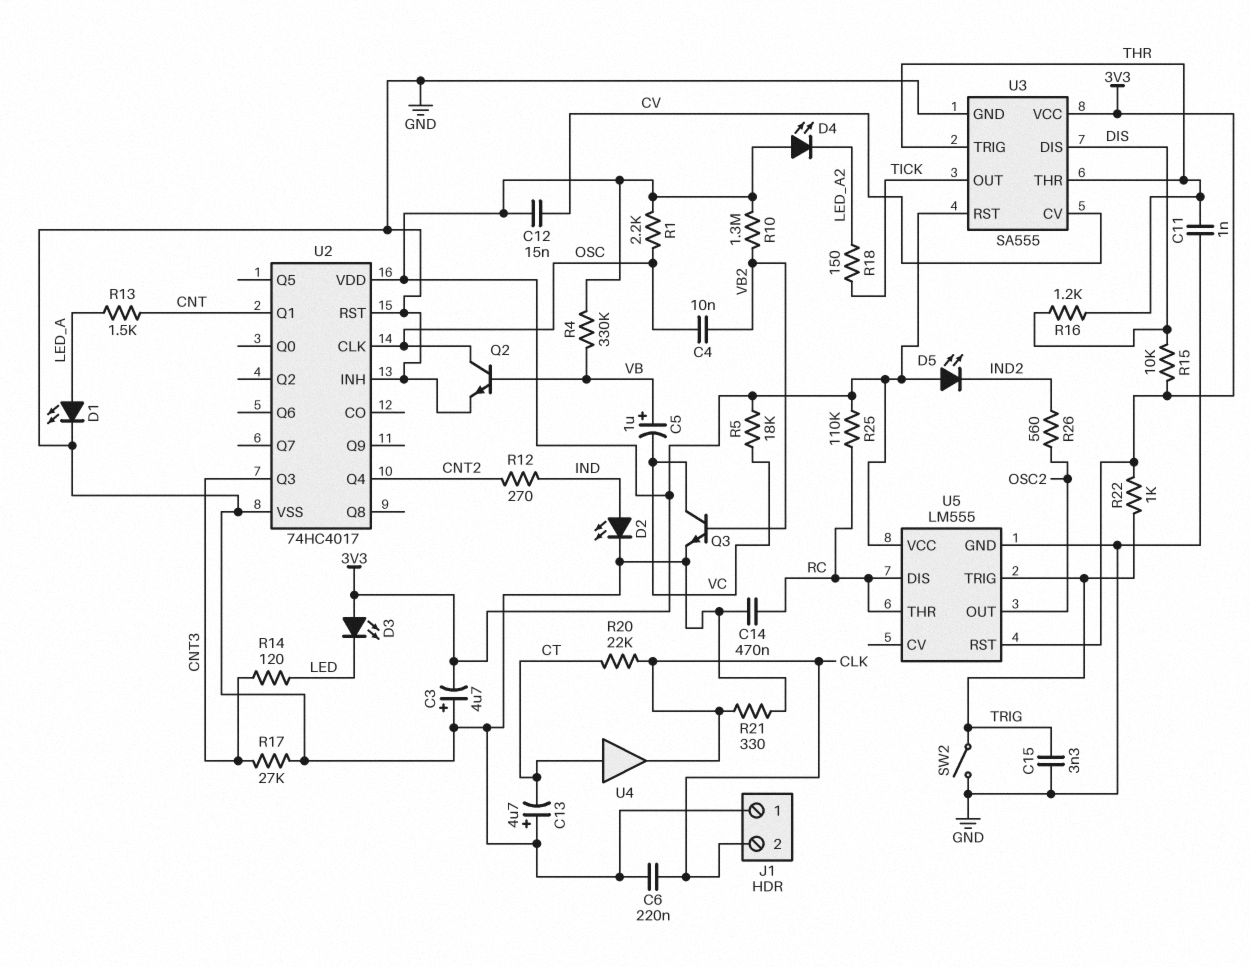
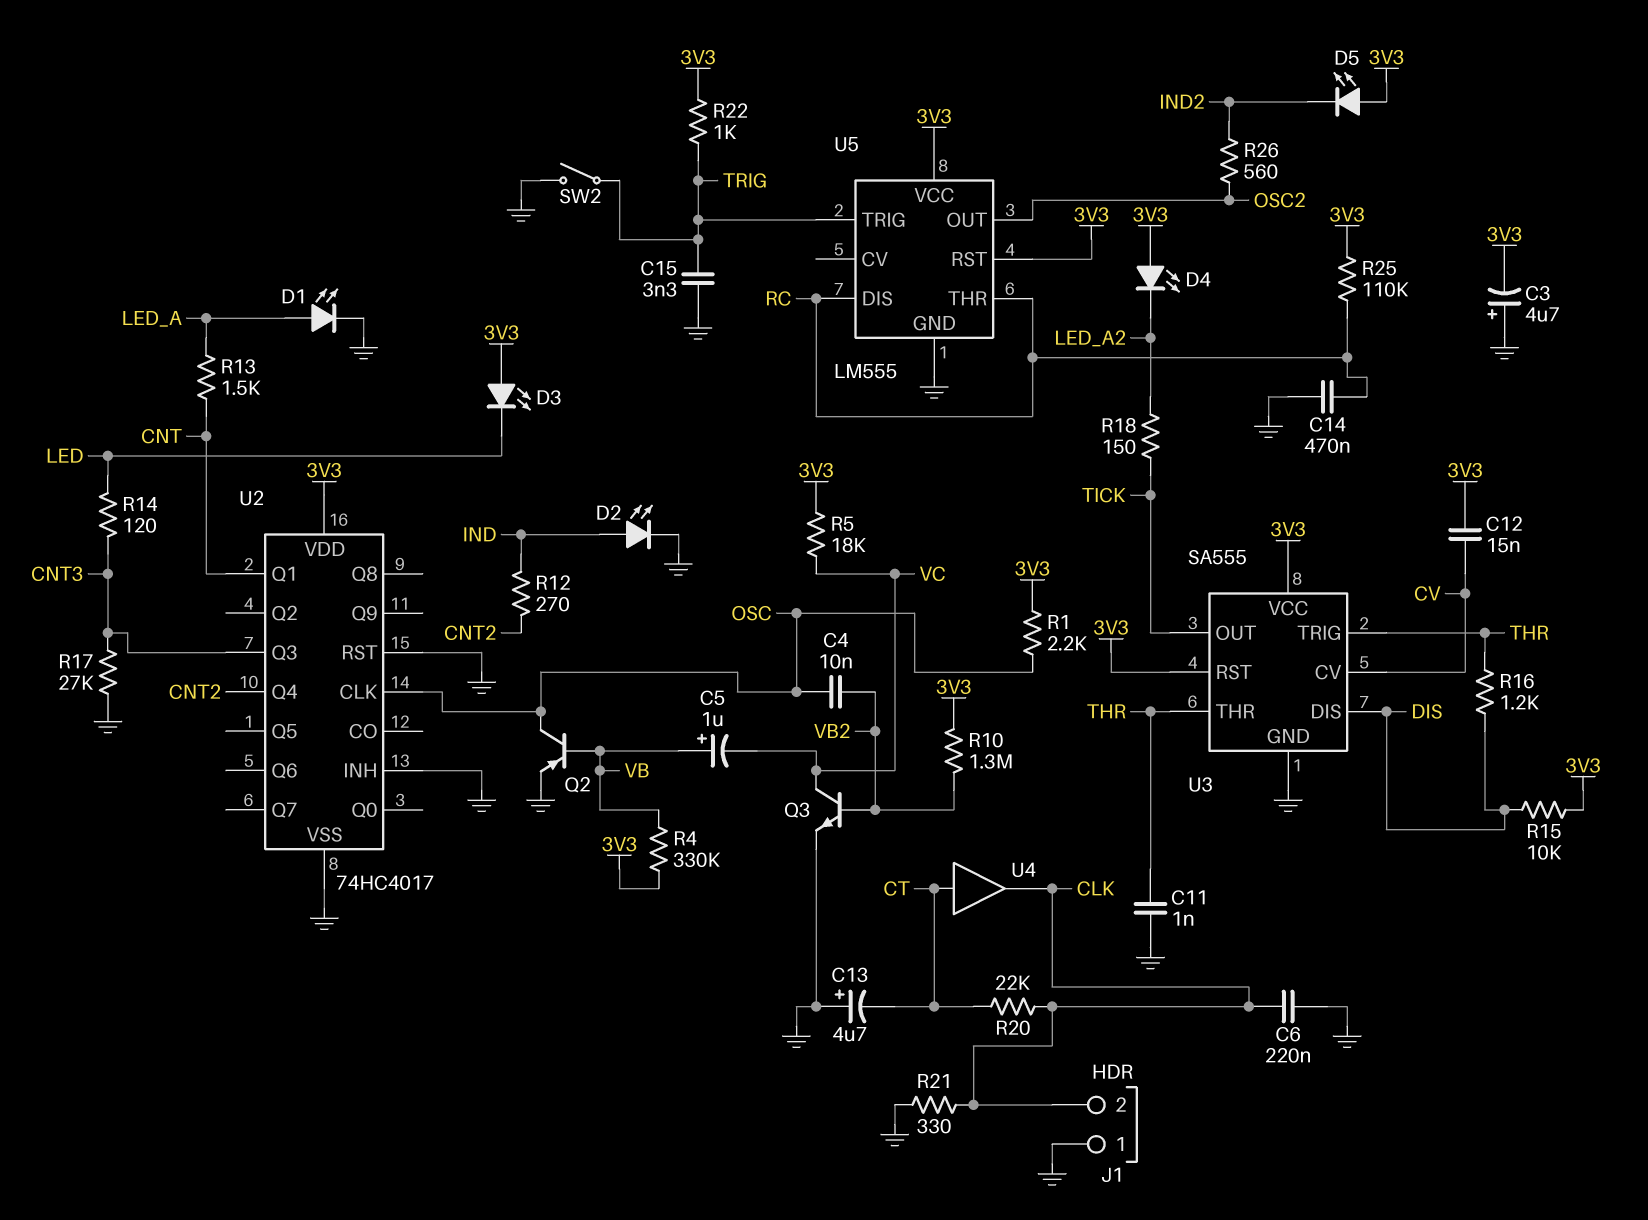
Q2: NPN (B VB, C OSC, E GND) -> PNP (B VB, C OSC, E GND)

